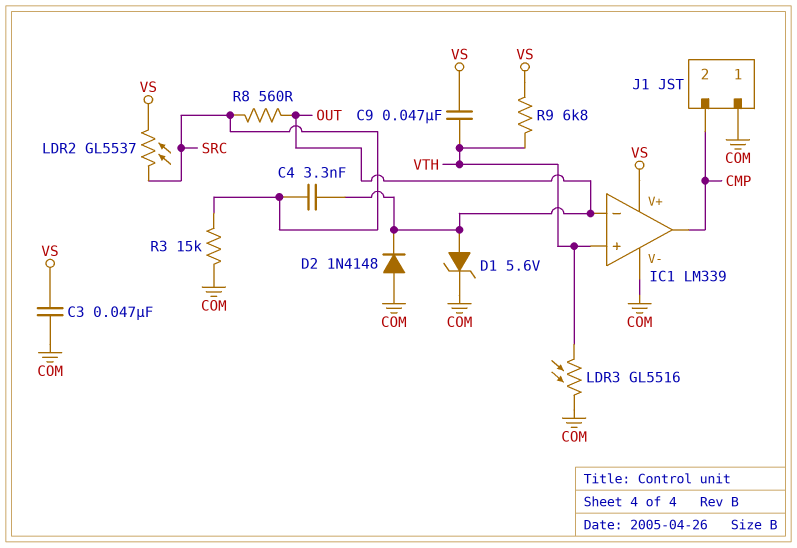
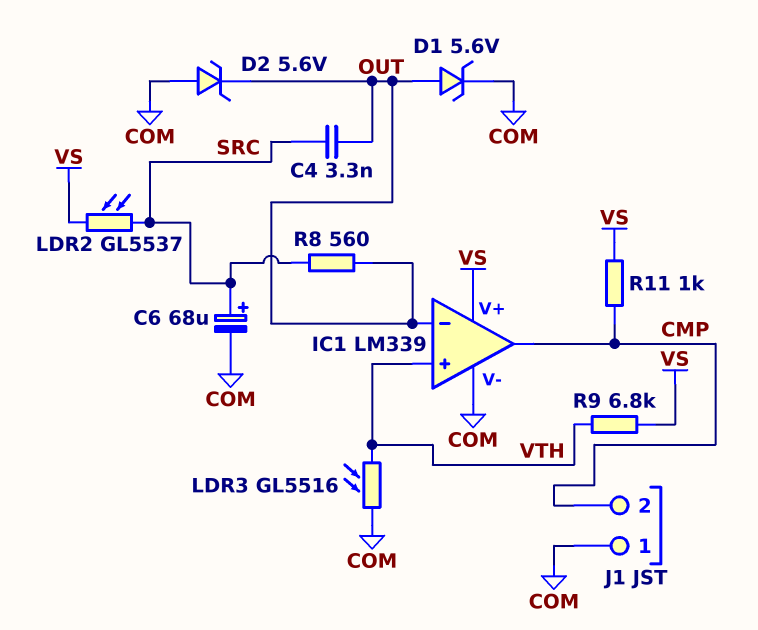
C3: 47nF (COM, VS) -> none
C6: none -> 68uF (plus SRC, minus COM)
C9: 47nF (VS, VTH) -> none
D2: diode 1N4148 (A COM, K OUT) -> zener 5.6V (A COM, K OUT)
R3: 15k (COM, SRC) -> none
R11: none -> 1k (CMP, VS)

